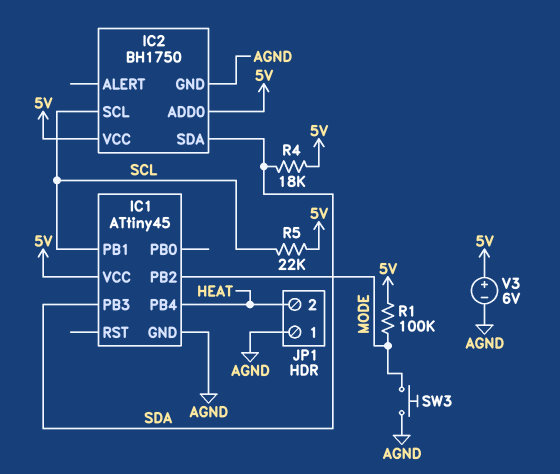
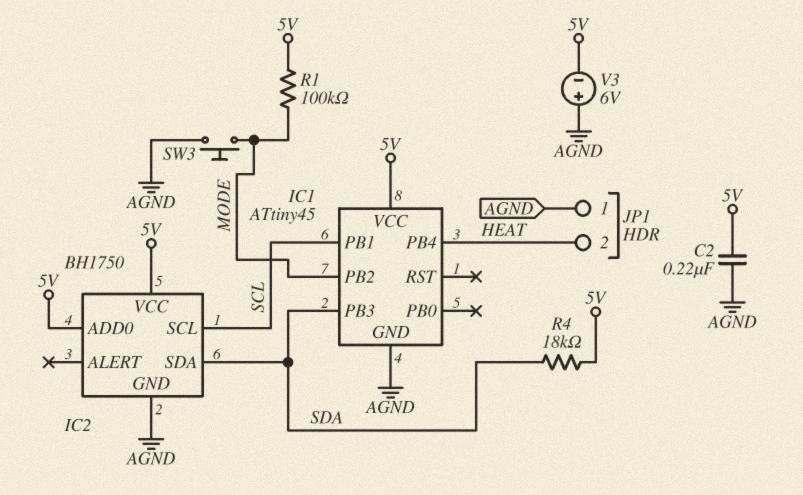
C2: none -> 220nF (5V, AGND)
R5: 22k (5V, SCL) -> none
V3: 6V (plus 5V, minus AGND) -> 6V (plus AGND, minus 5V)

